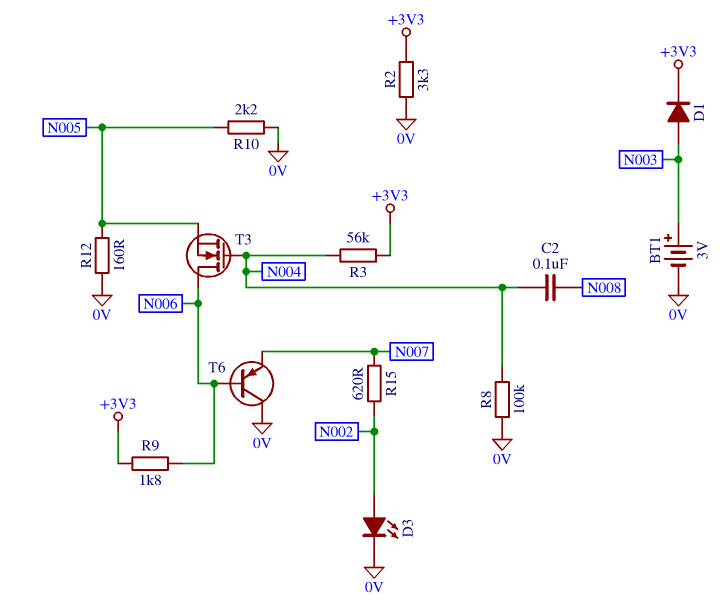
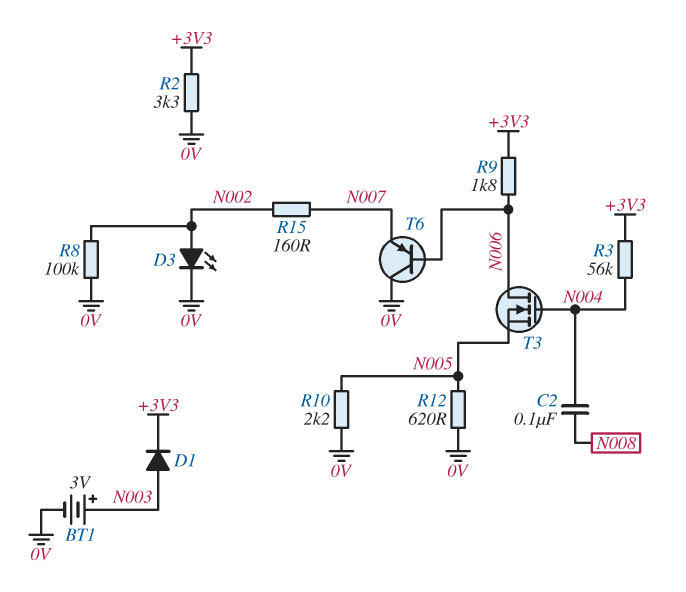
R8: 100k (0V, N004) -> 100k (0V, N002)
R12: 160 (0V, N005) -> 620 (0V, N005)
R15: 620 (N002, N007) -> 160 (N002, N007)

